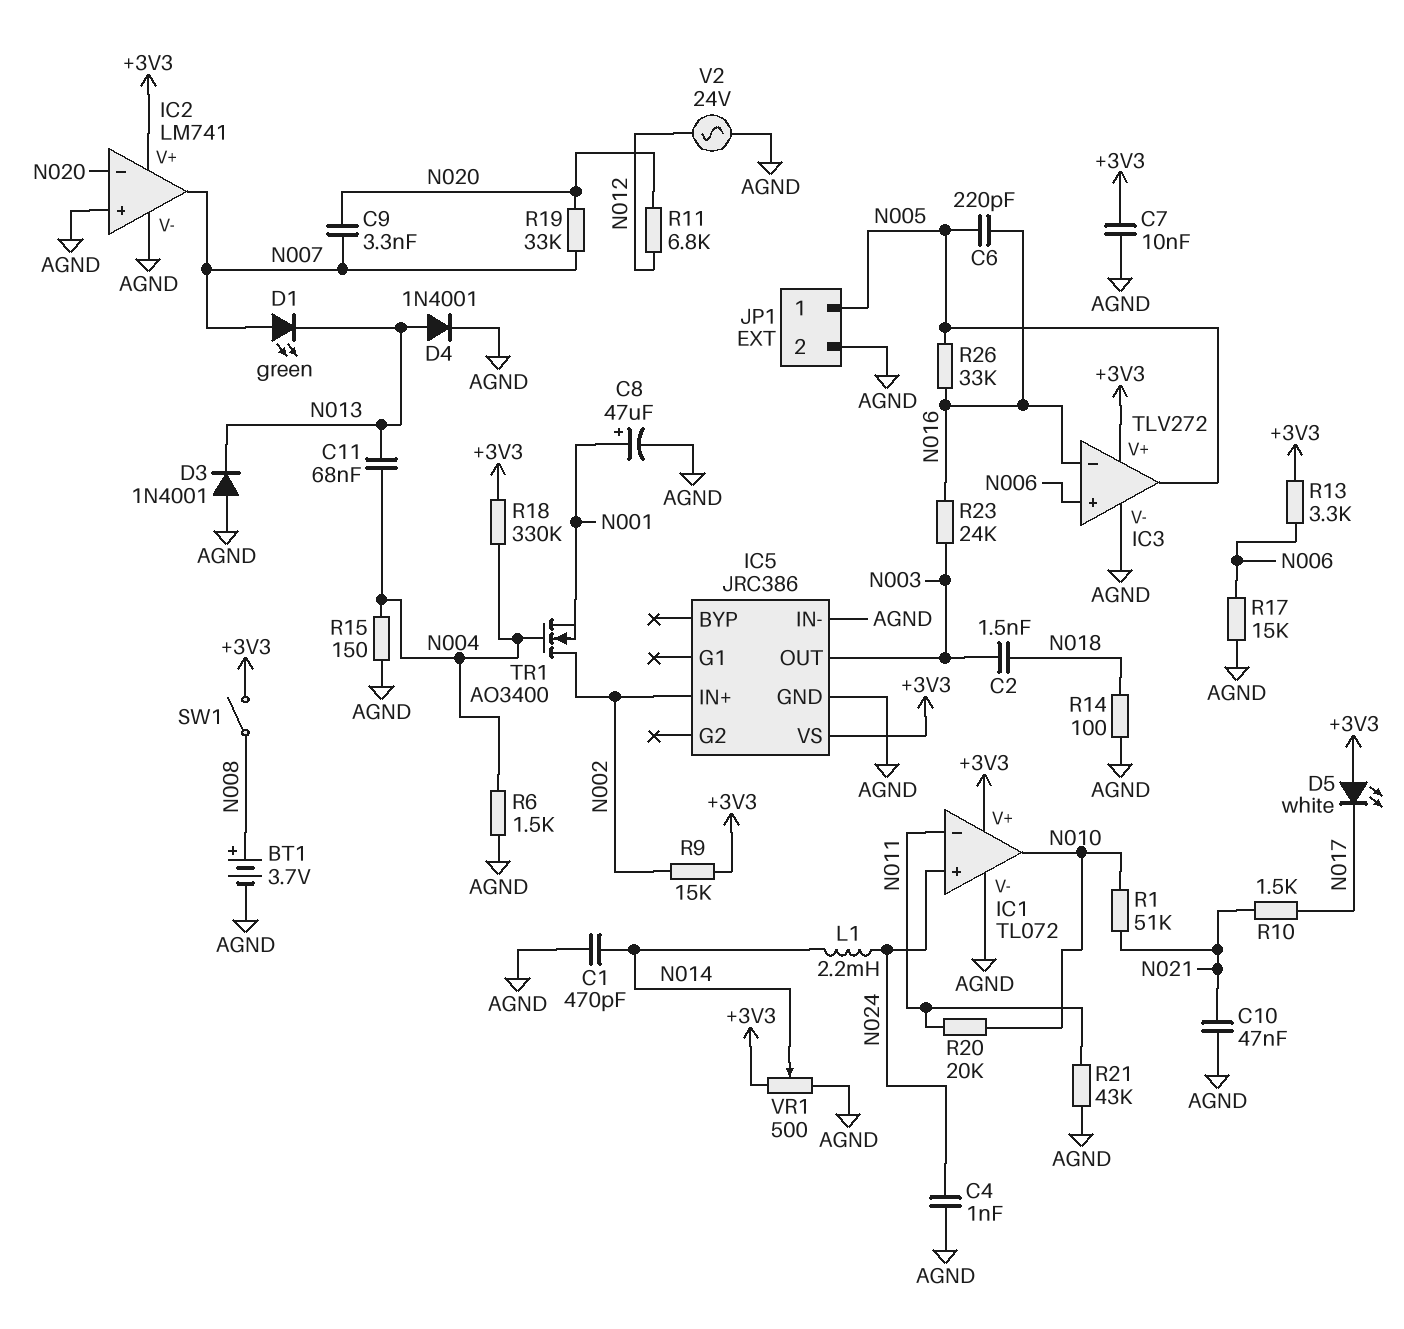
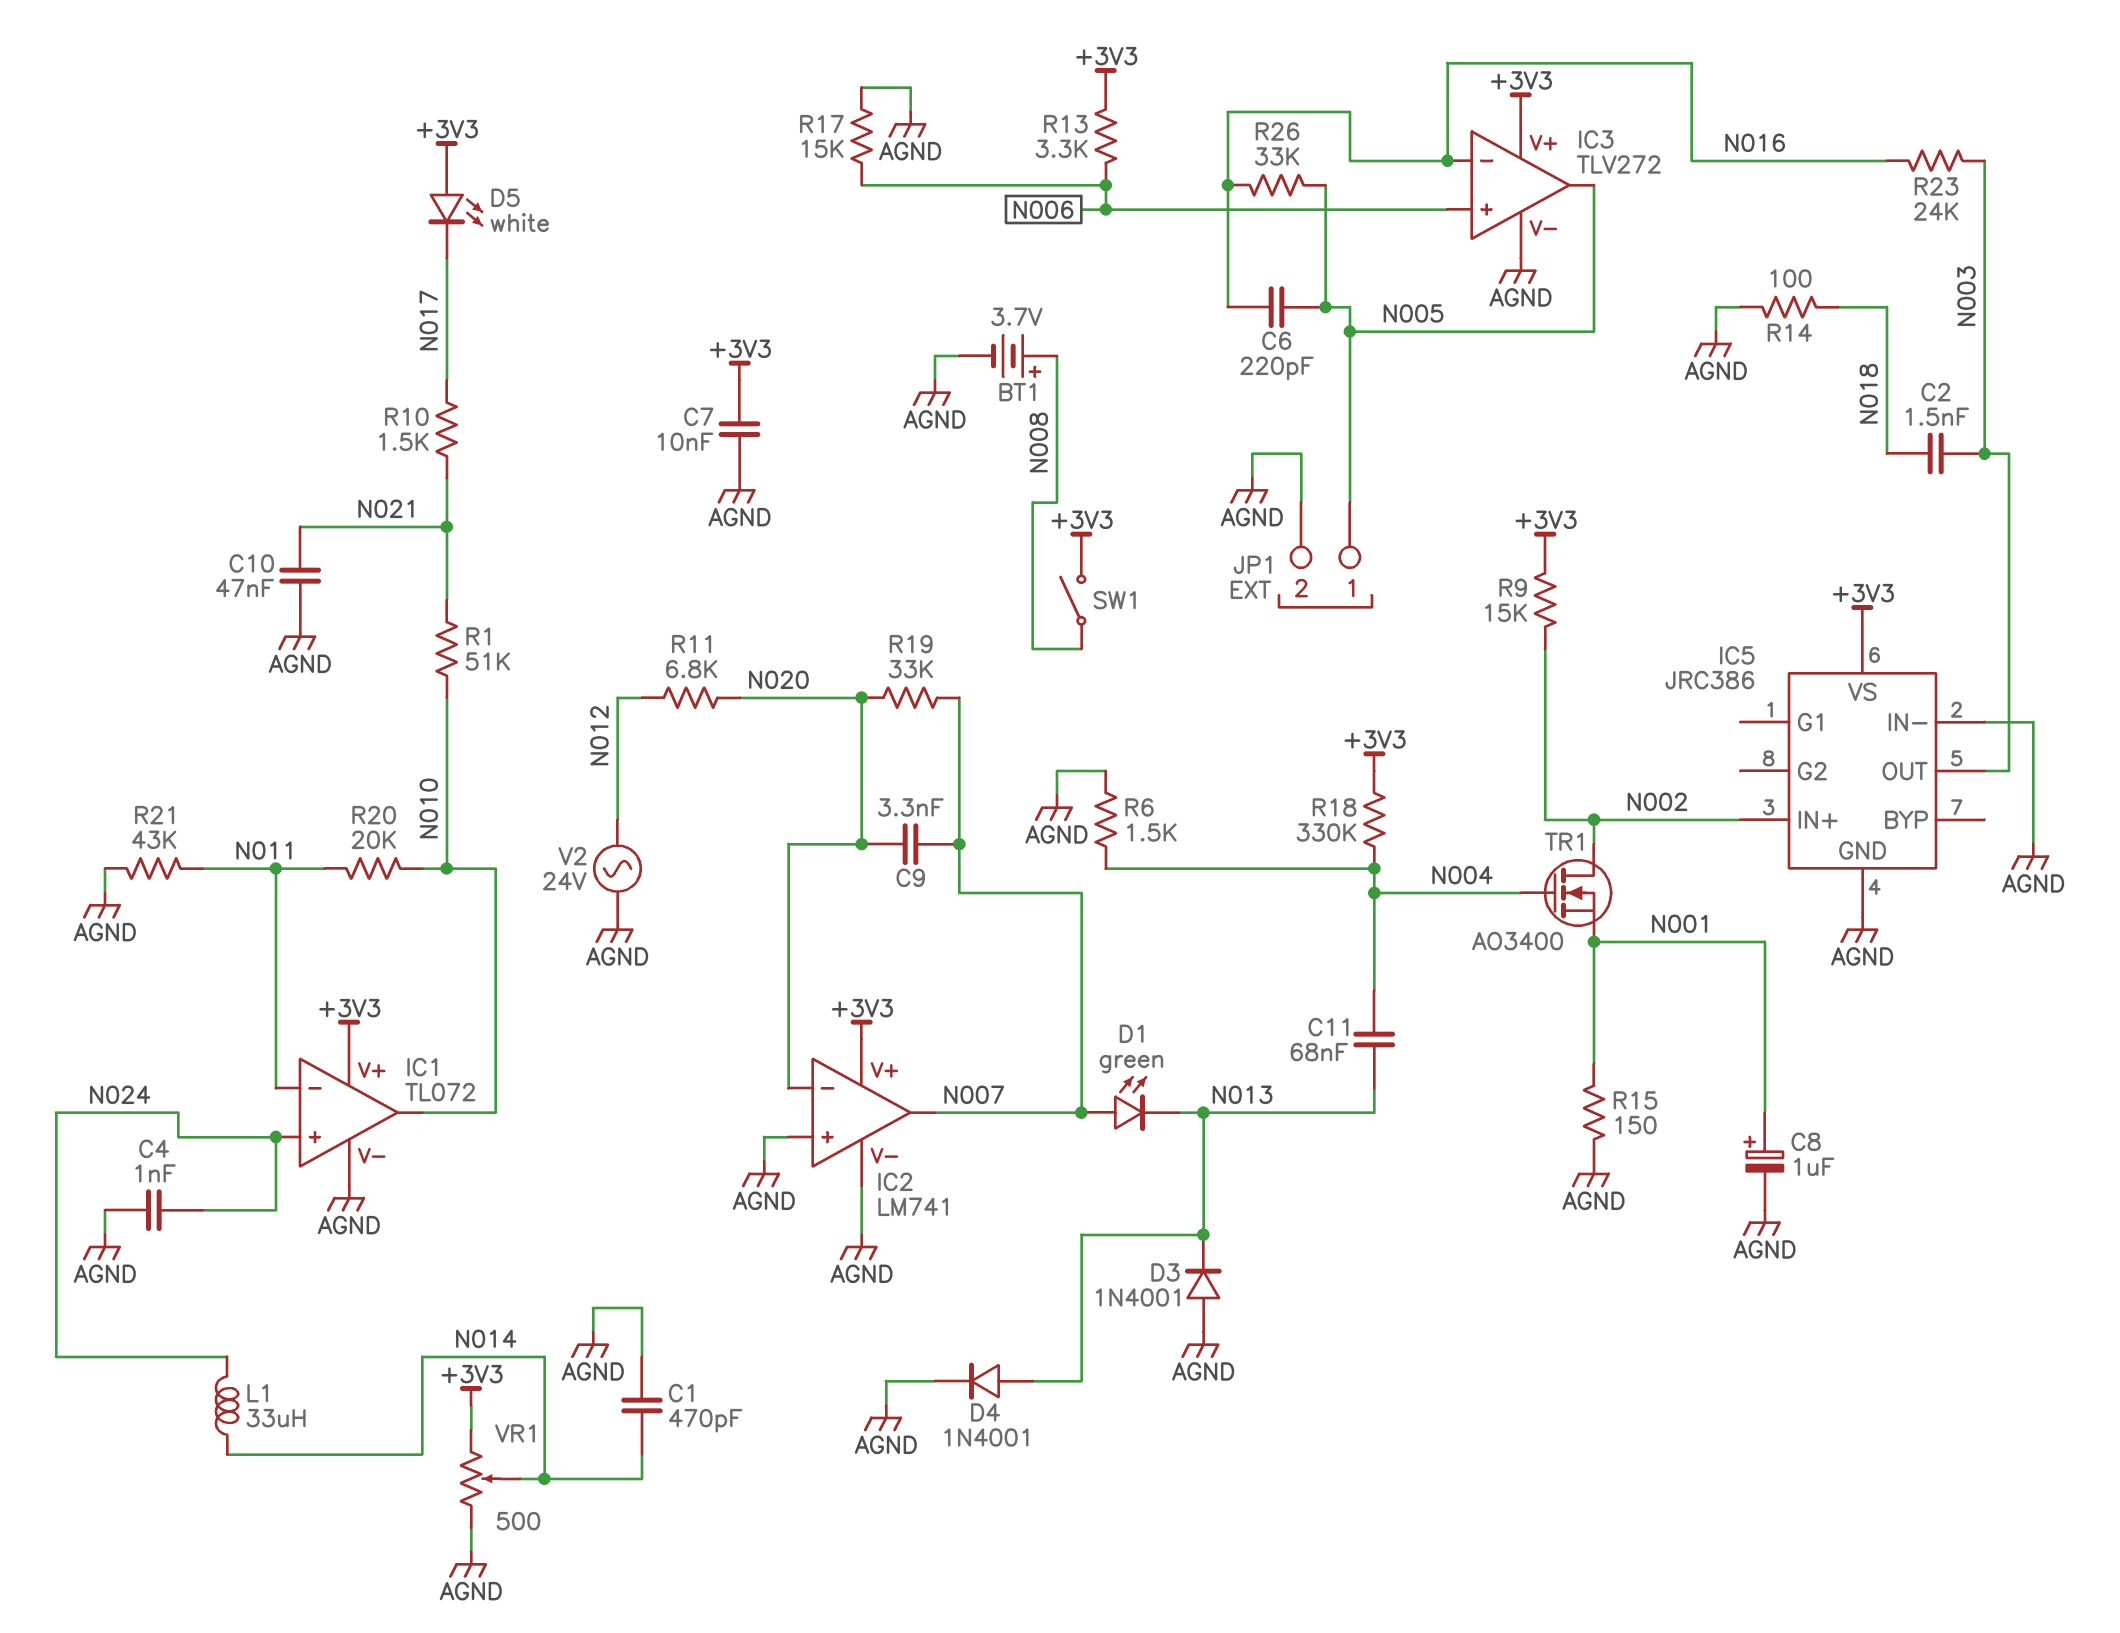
C8: 47uF (plus N001, minus AGND) -> 1uF (plus N001, minus AGND)
L1: 2.2mH (N014, N024) -> 33uH (N014, N024)
R15: 150 (AGND, N004) -> 150 (AGND, N001)

